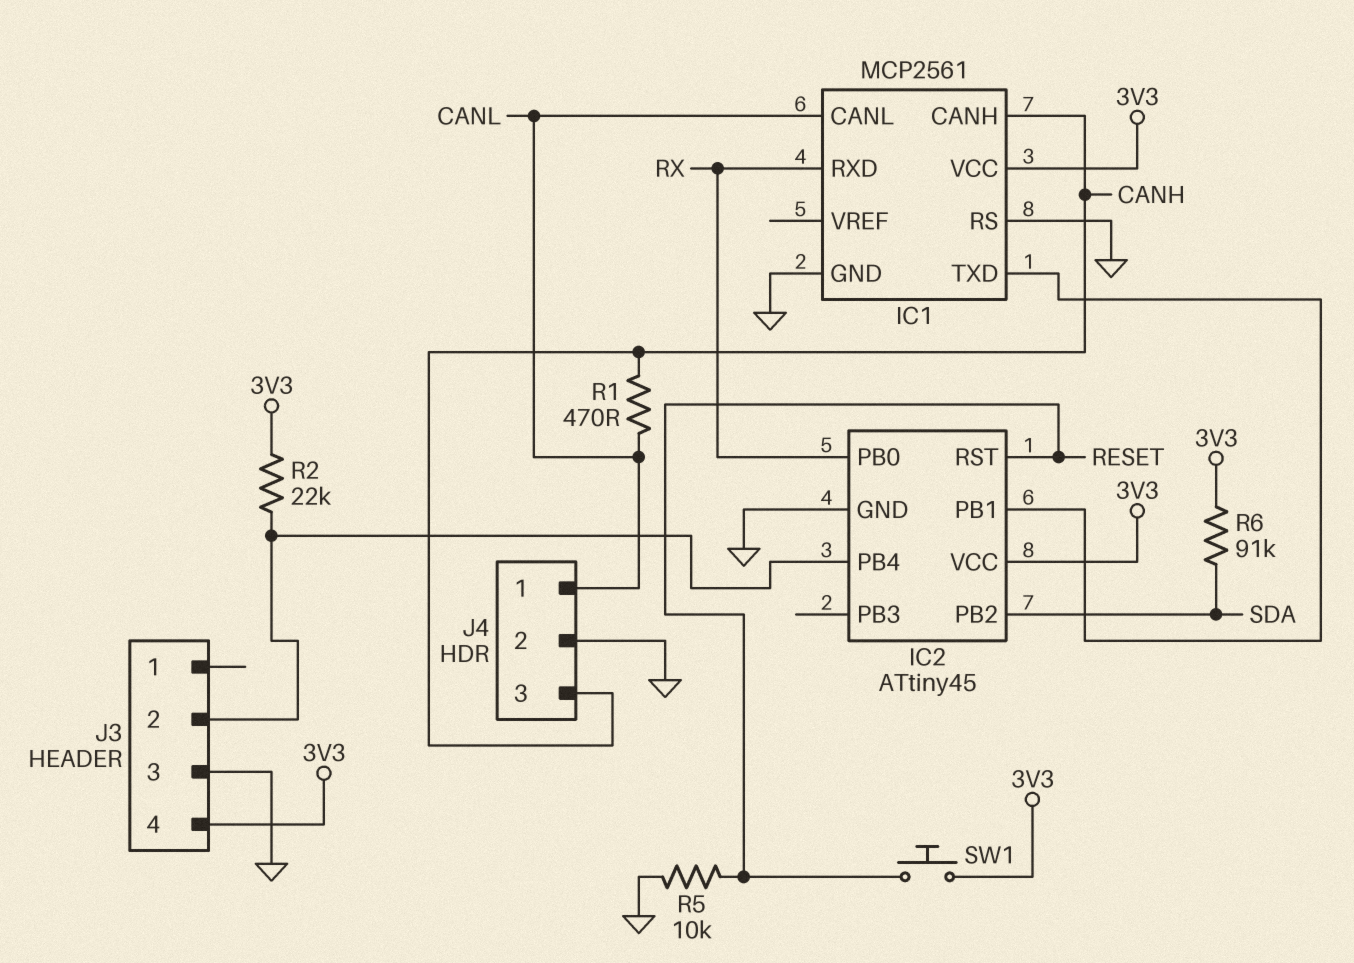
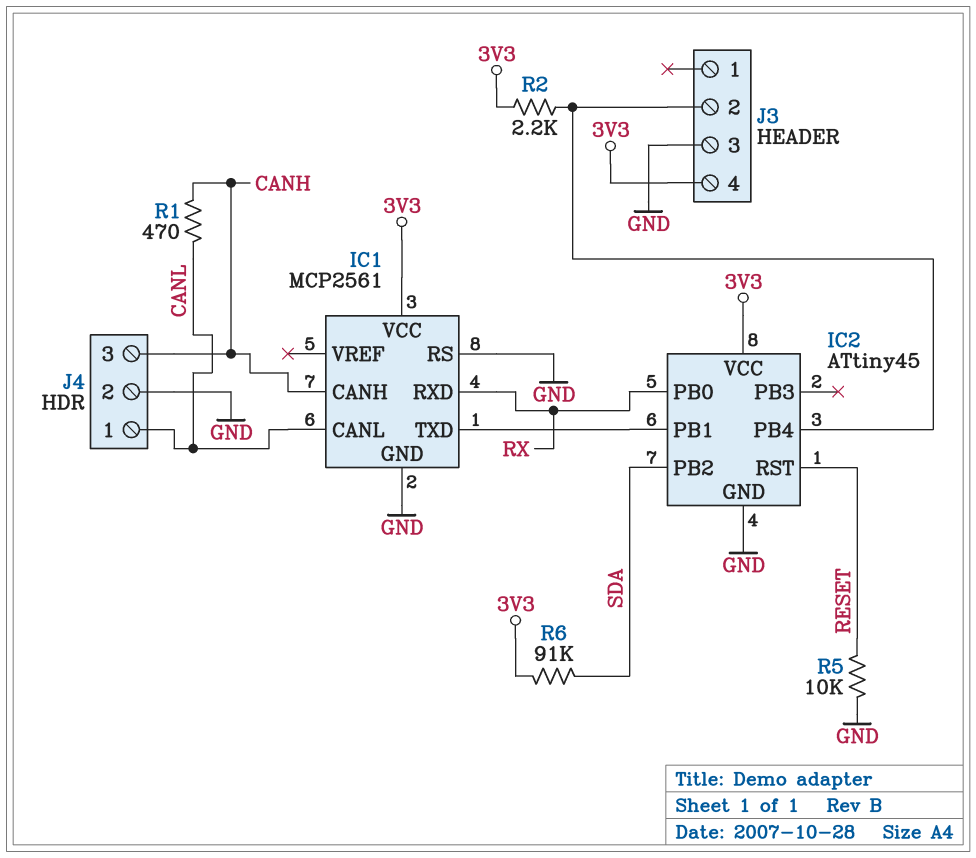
R2: 22k (3V3, IC2/PB4) -> 2.2k (3V3, IC2/PB4)
SW1: button (3V3, RESET) -> none

